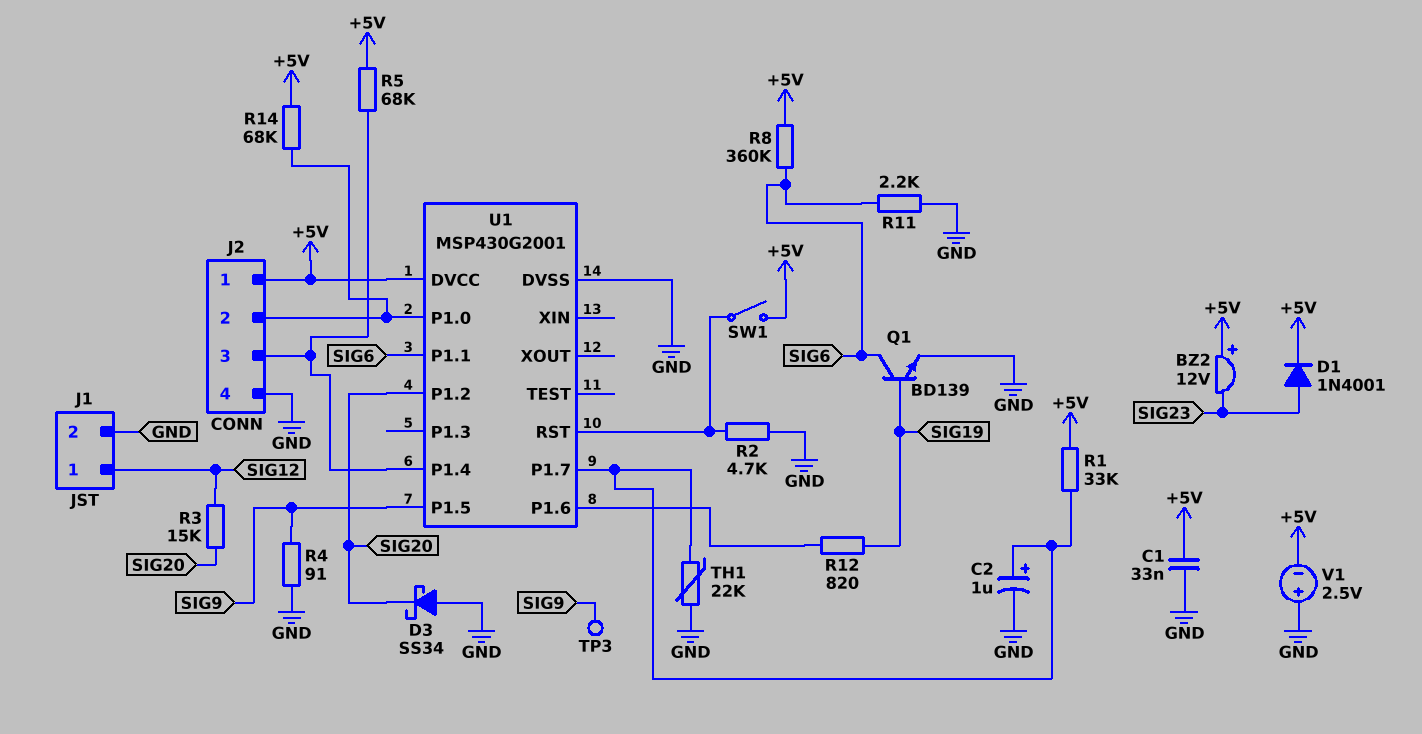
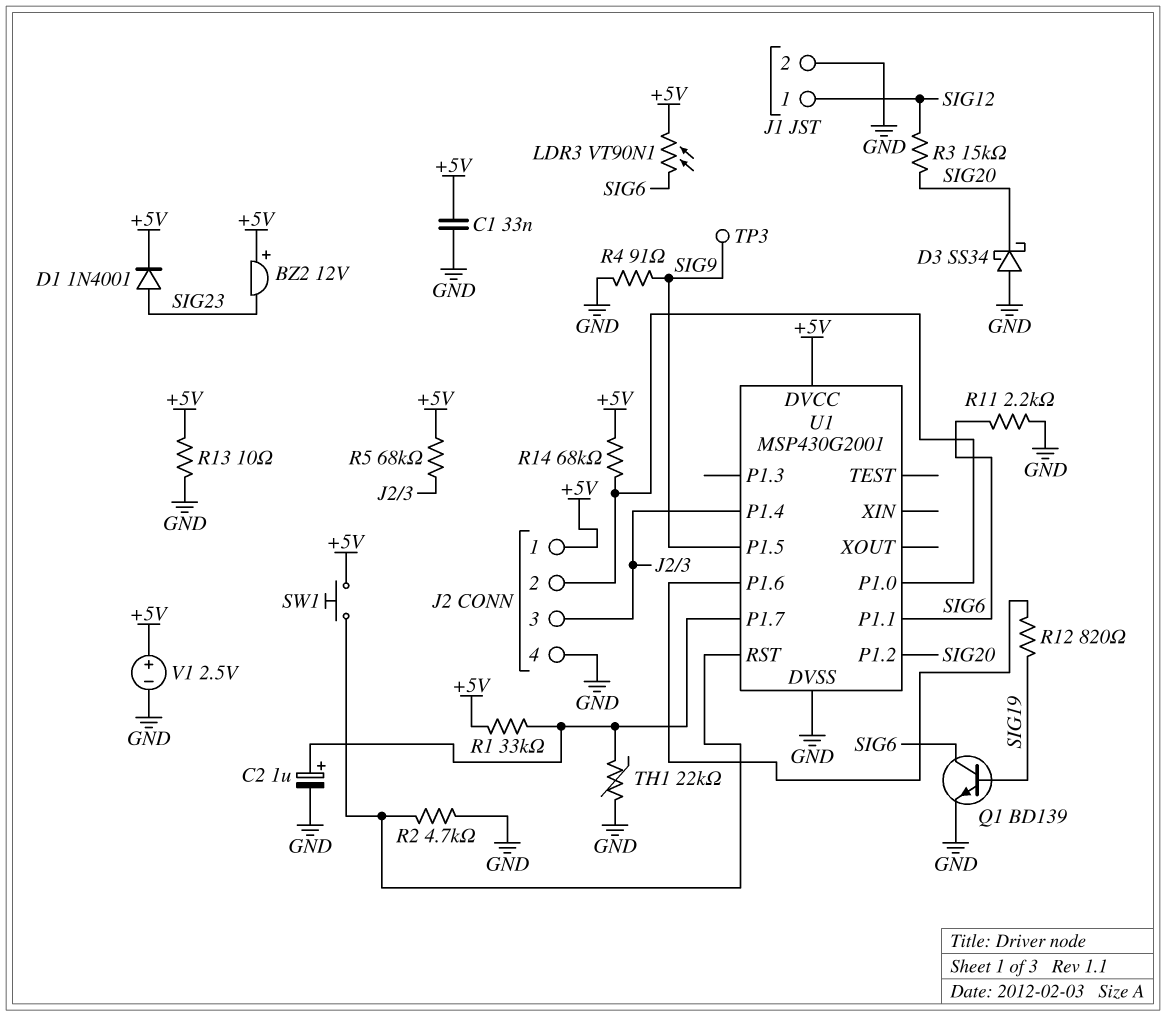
LDR3: none -> VT90N1 (+5V, SIG6)
R8: 360k (+5V, SIG6) -> none
R13: none -> 10 (+5V, GND)
SW1: switch (+5V, U1/RST) -> button (+5V, U1/RST)
V1: 2.5V (plus GND, minus +5V) -> 2.5V (plus +5V, minus GND)

